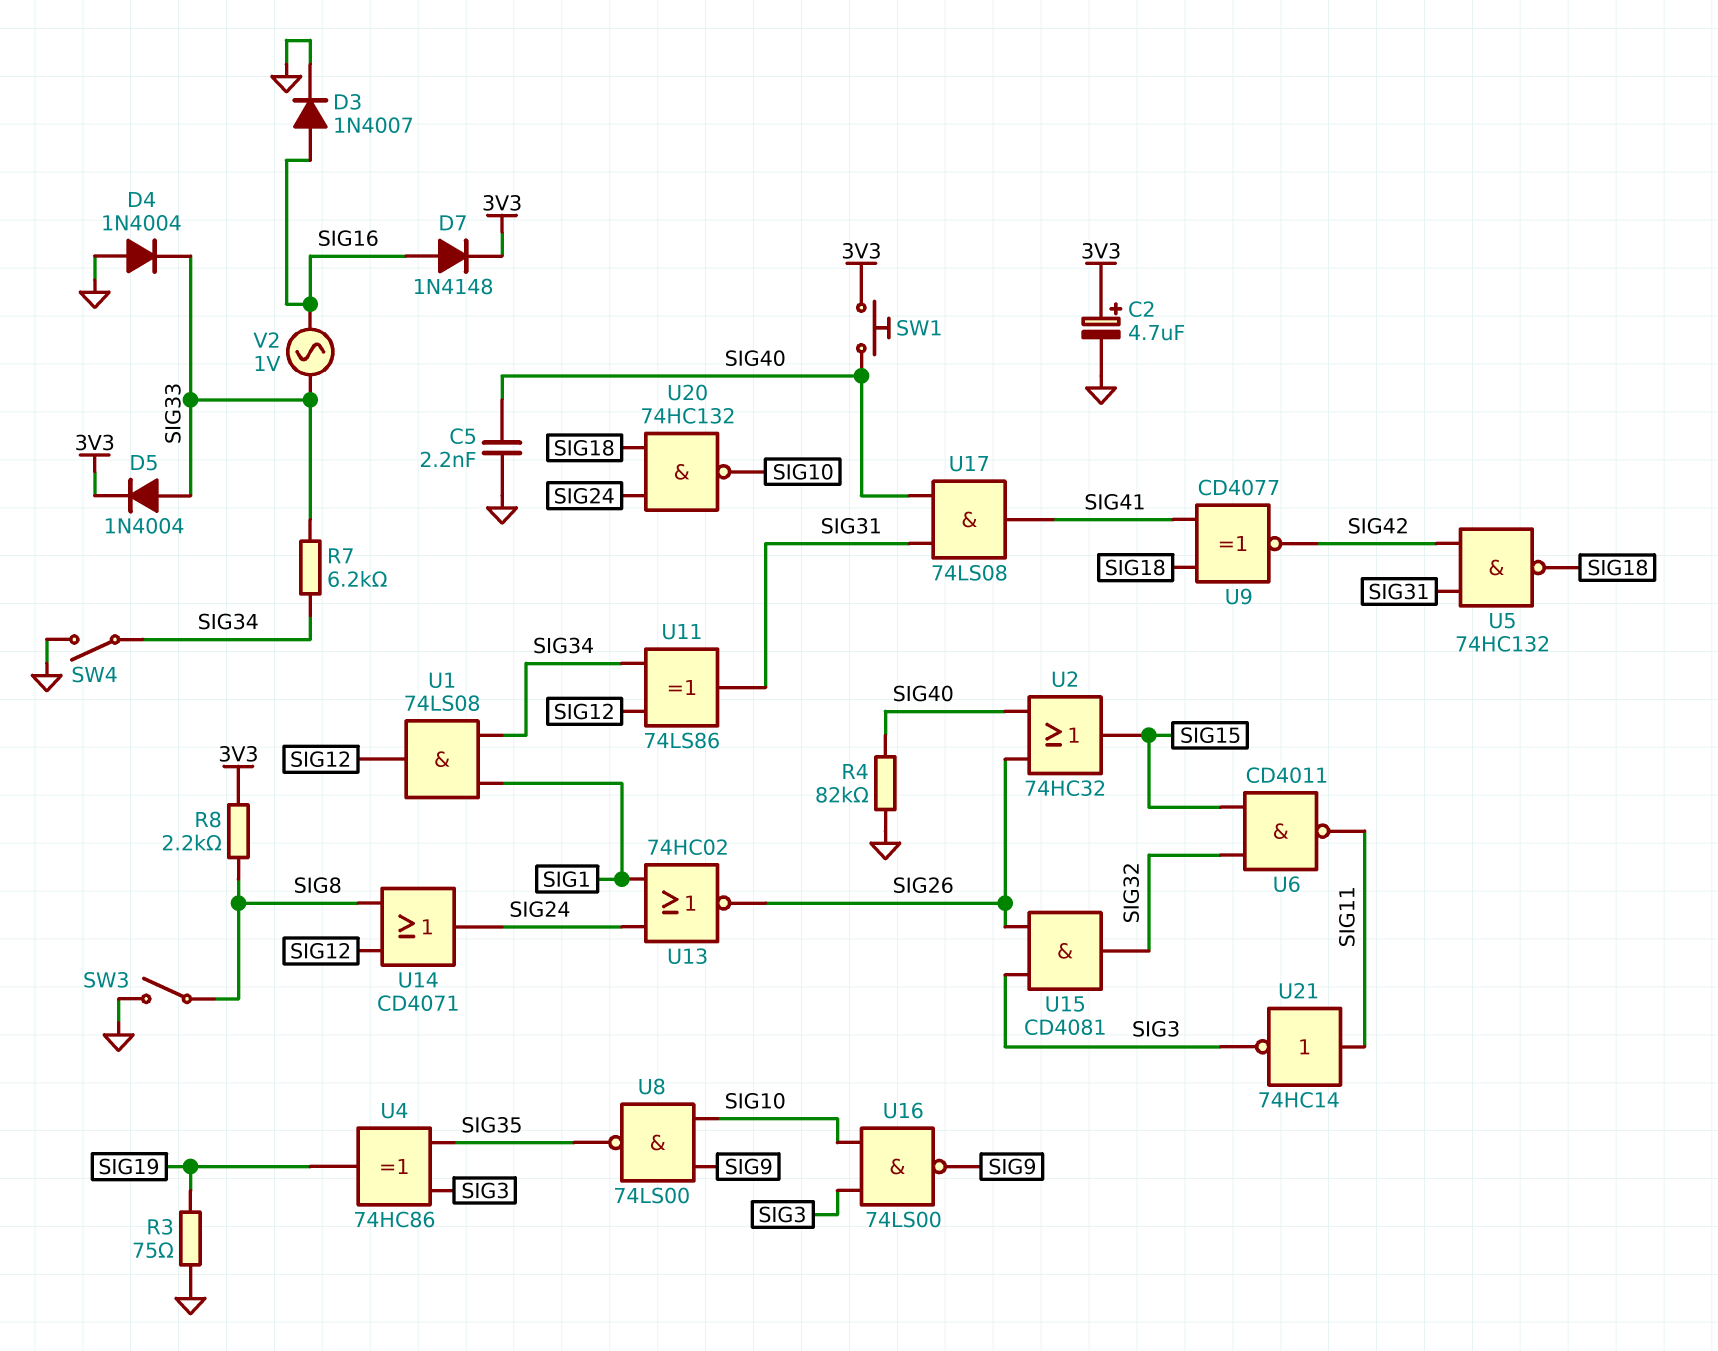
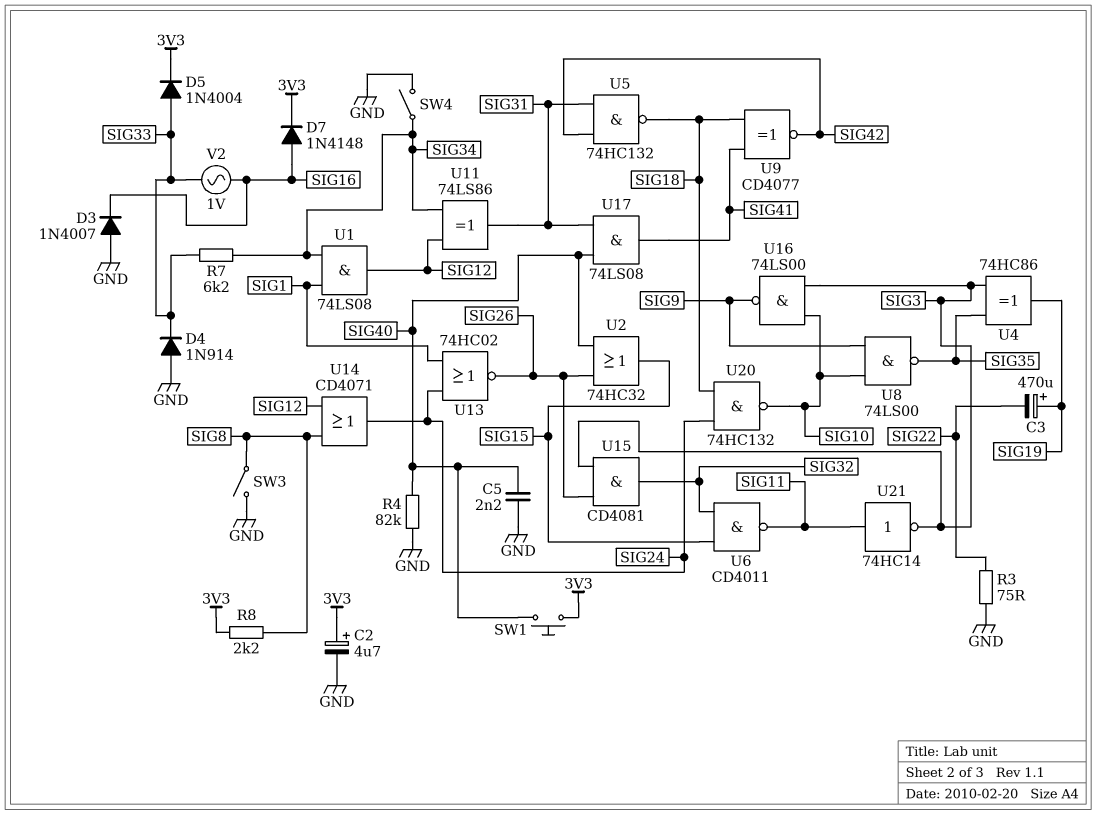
C3: none -> 470uF (plus SIG19, minus SIG22)
D3: diode 1N4007 (A SIG16, K GND) -> diode 1N4007 (A GND, K SIG16)
D4: diode 1N4004 (A GND, K SIG33) -> diode 1N914 (A GND, K SIG33)
R3: 75 (GND, SIG19) -> 75 (GND, SIG22)

